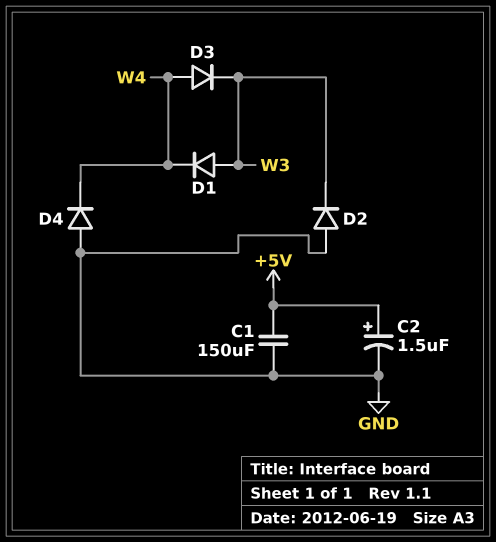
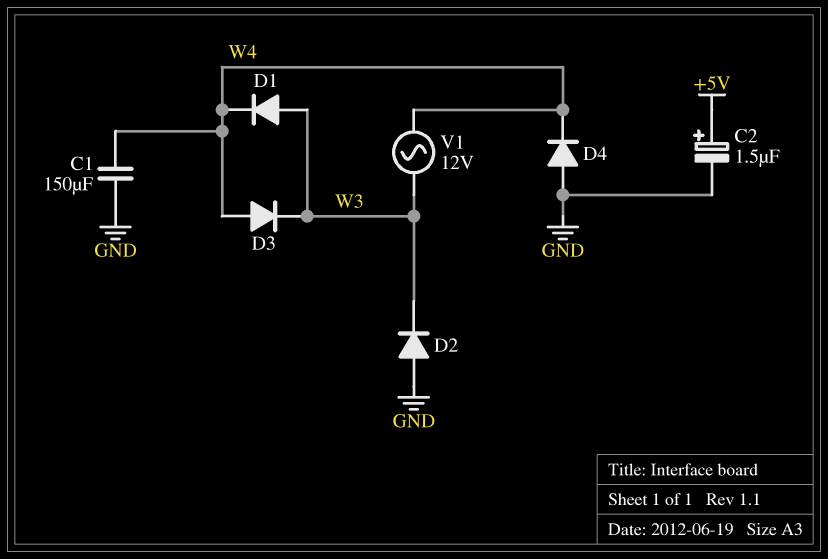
C1: 150uF (+5V, GND) -> 150uF (GND, W4)
V1: none -> AC 12V (W3, W4)

